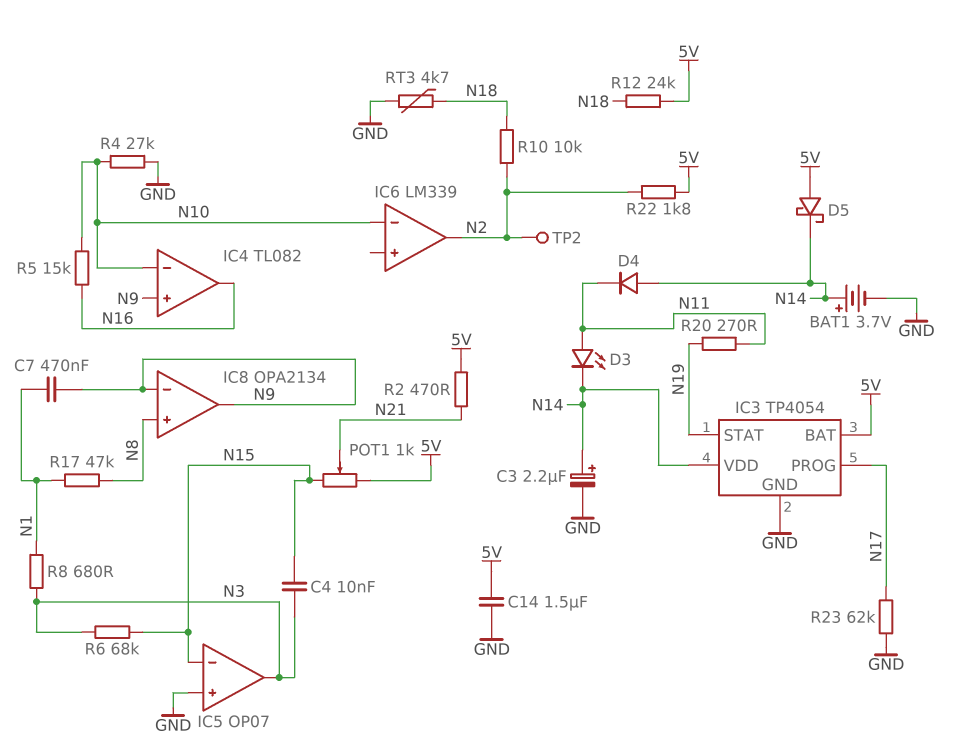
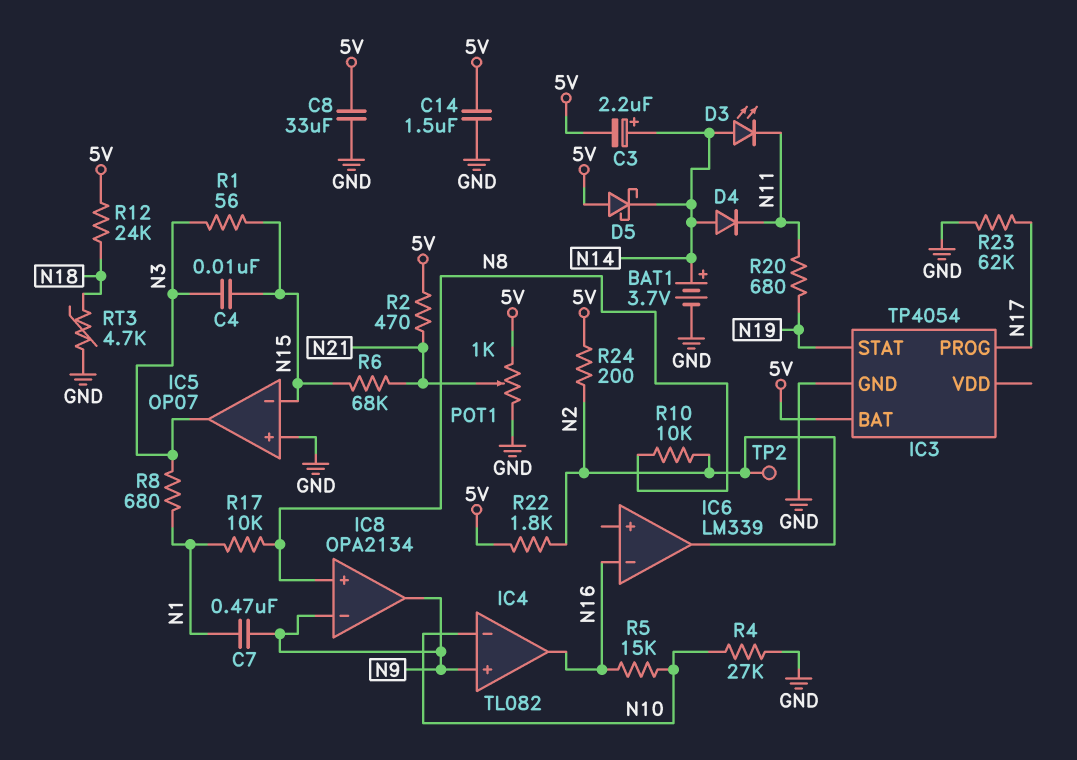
C3: 2.2uF (plus N14, minus GND) -> 2.2uF (plus N14, minus 5V)
C8: none -> 33uF (5V, GND)
D3: LED (A N11, K N14) -> LED (A N14, K N11)
IC3 pin VDD: N14 -> none
IC6 pin in-: N10 -> N16
POT1: 1k (5V, N15, wiper N21) -> 1k (5V, GND, wiper N21)
R1: none -> 56 (N3, N15)
R6: 68k (N3, N15) -> 68k (N15, N21)
R10: 10k (N2, N18) -> 10k (N2, N8)
R17: 47k (N1, N8) -> 10k (N1, N8)
R20: 270 (N11, N19) -> 680 (N11, N19)
R24: none -> 200 (5V, N2)

